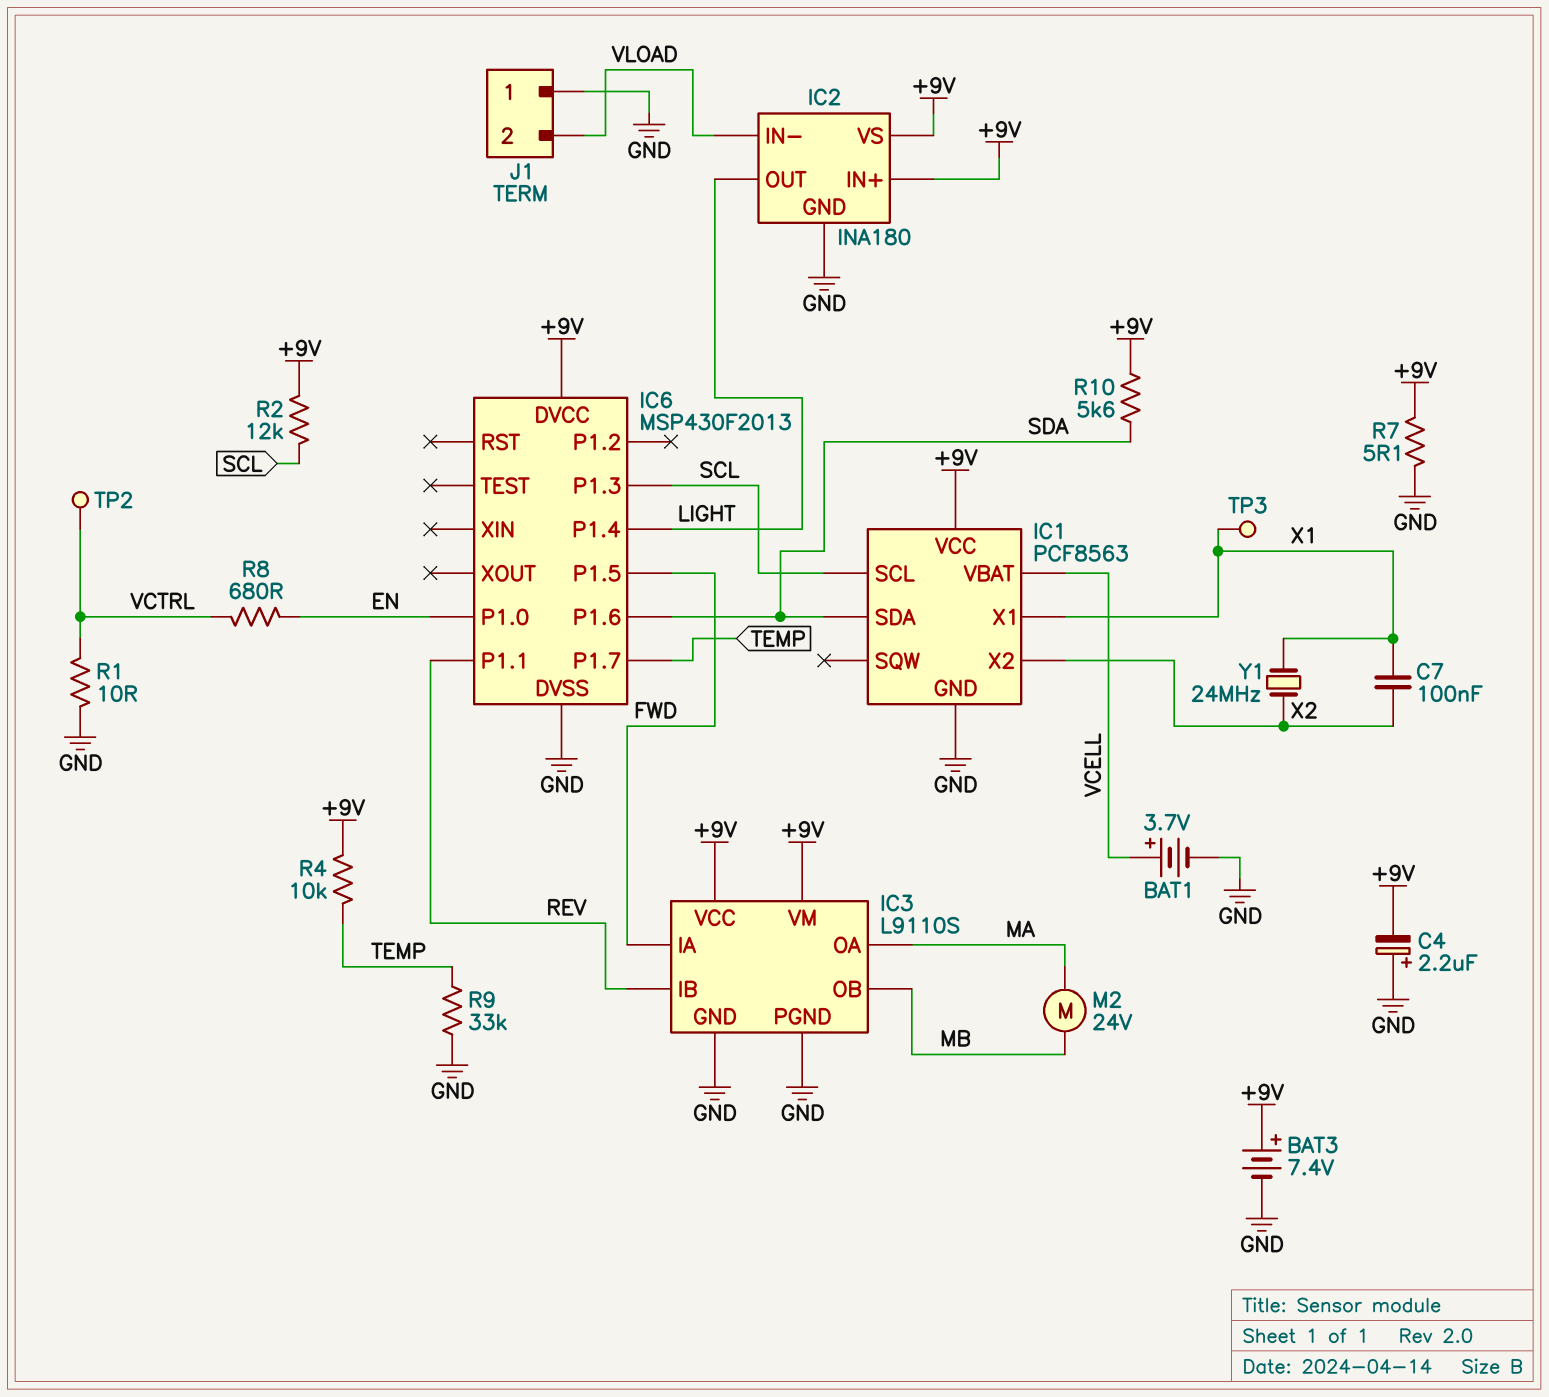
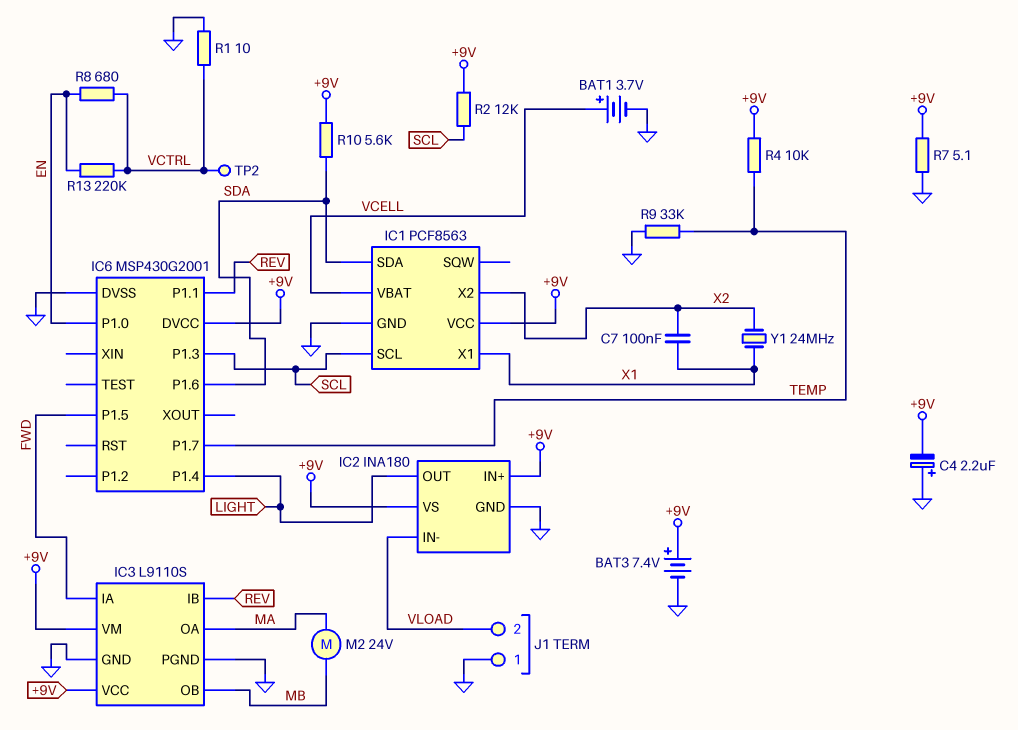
IC6: MSP430F2013 -> MSP430G2001
R13: none -> 220k (EN, VCTRL)
TP3: test point (X1) -> none

